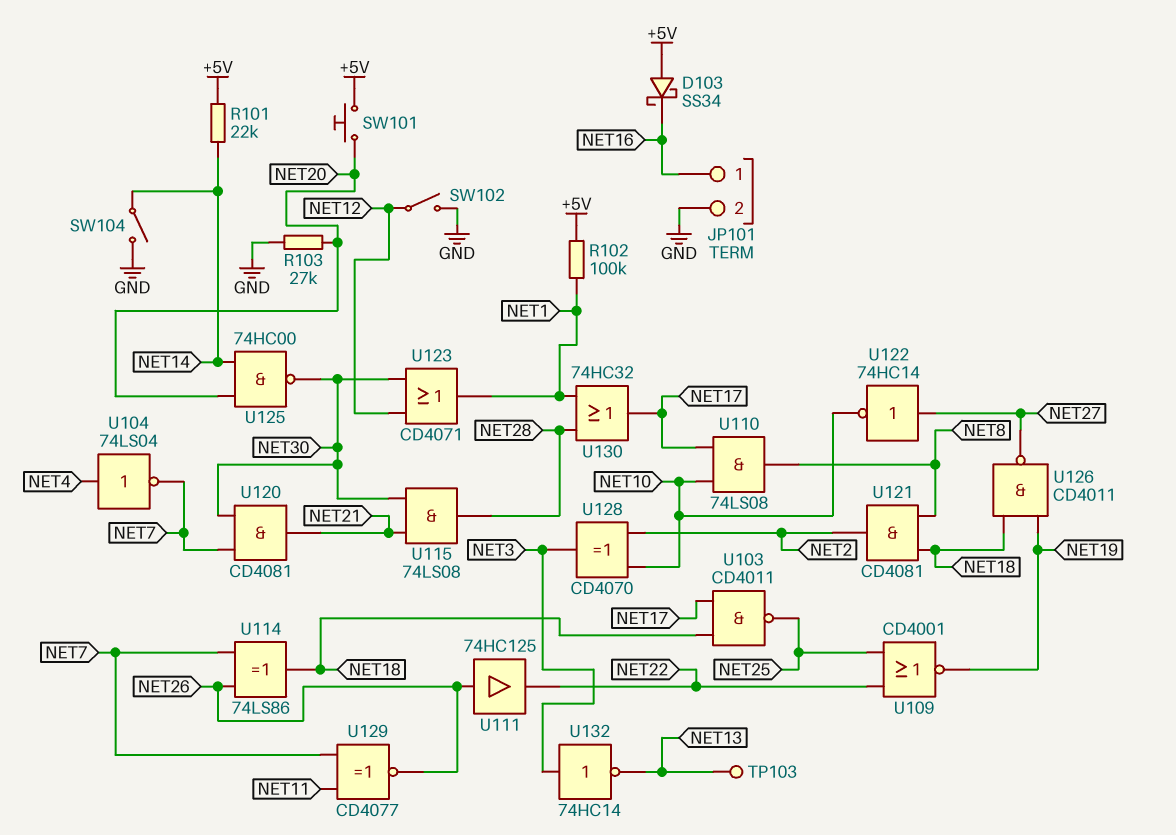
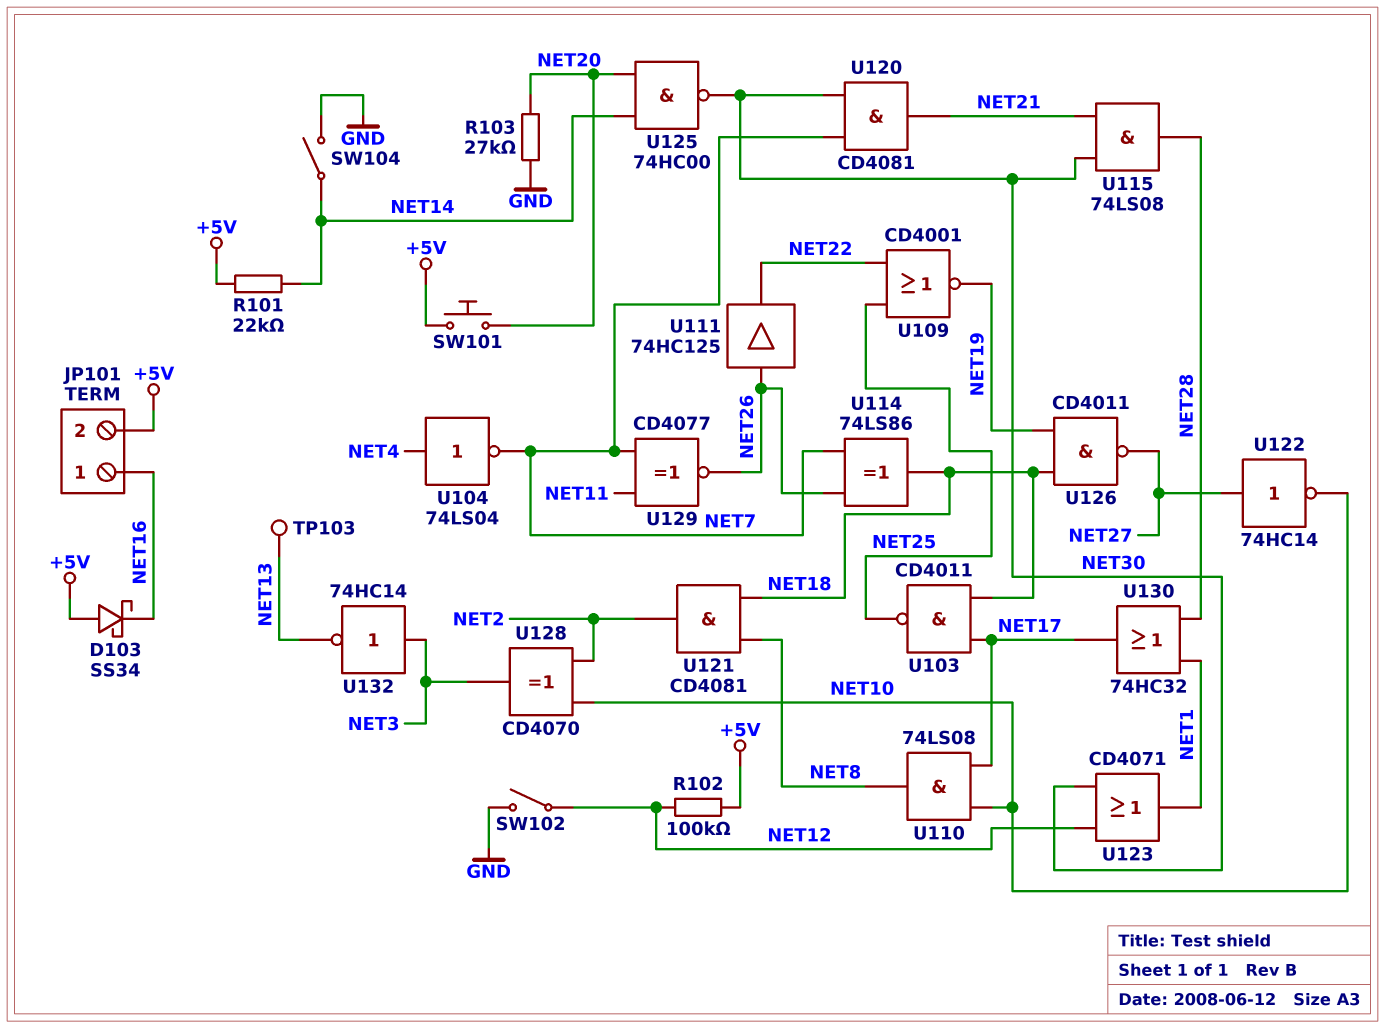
JP101 pin 2: GND -> +5V
R102: 100k (+5V, NET1) -> 100k (+5V, NET12)

